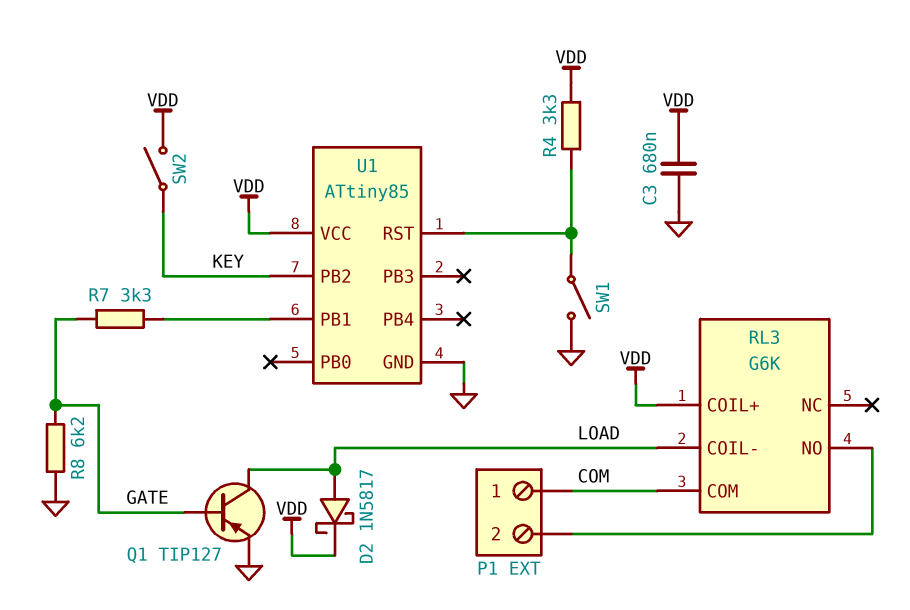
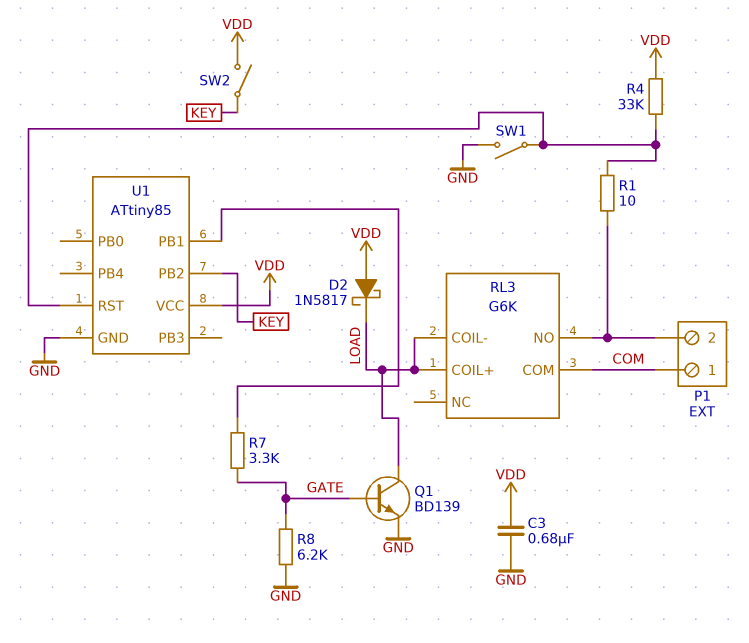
D2: schottky 1N5817 (A LOAD, K VDD) -> schottky 1N5817 (A VDD, K LOAD)
Q1: PNP TIP127 (B GATE, C LOAD, E GND) -> NPN BD139 (B GATE, C LOAD, E GND)
R1: none -> 10 (P1/2, U1/RST)
R4: 3.3k (U1/RST, VDD) -> 33k (U1/RST, VDD)
RL3 pin COIL+: VDD -> LOAD

